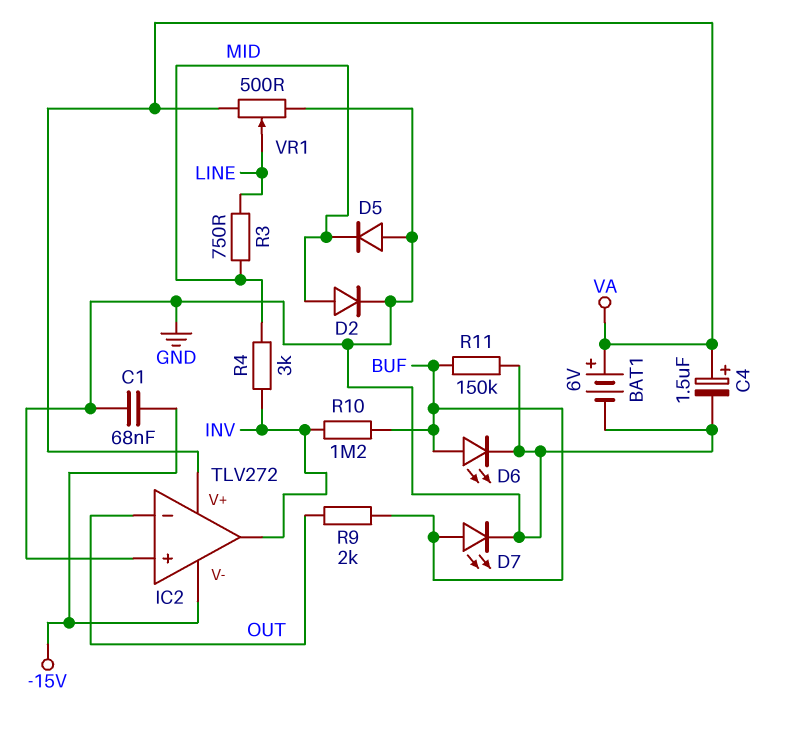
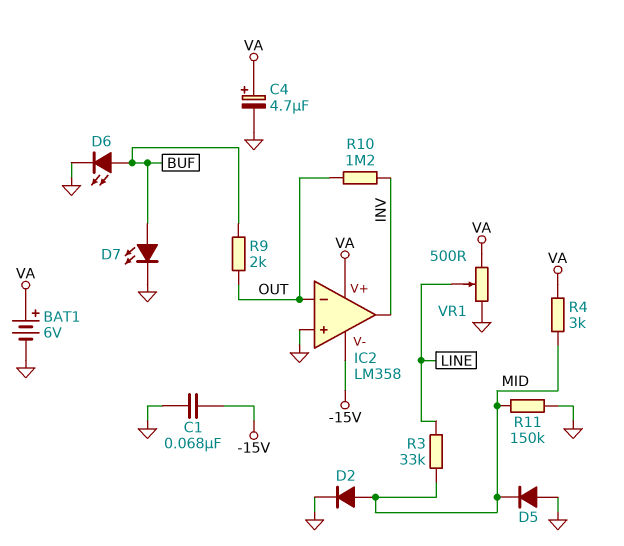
C4: 1.5uF (plus VA, minus GND) -> 4.7uF (plus VA, minus GND)
IC2: TLV272 -> LM358
R3: 750 (LINE, MID) -> 33k (LINE, MID)
R4: 3k (INV, MID) -> 3k (MID, VA)
R10: 1.2M (BUF, INV) -> 1.2M (INV, OUT)
R11: 150k (BUF, GND) -> 150k (GND, MID)

